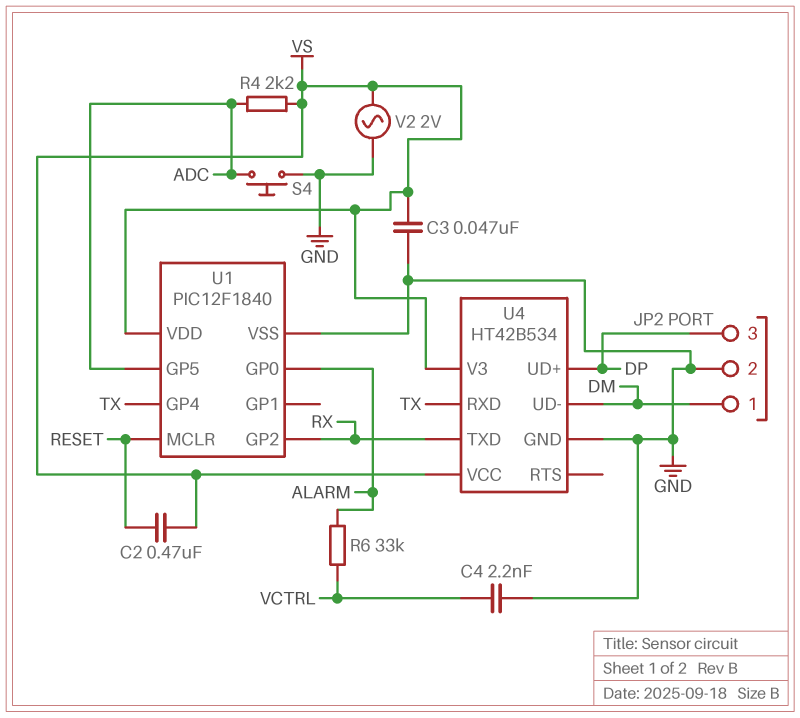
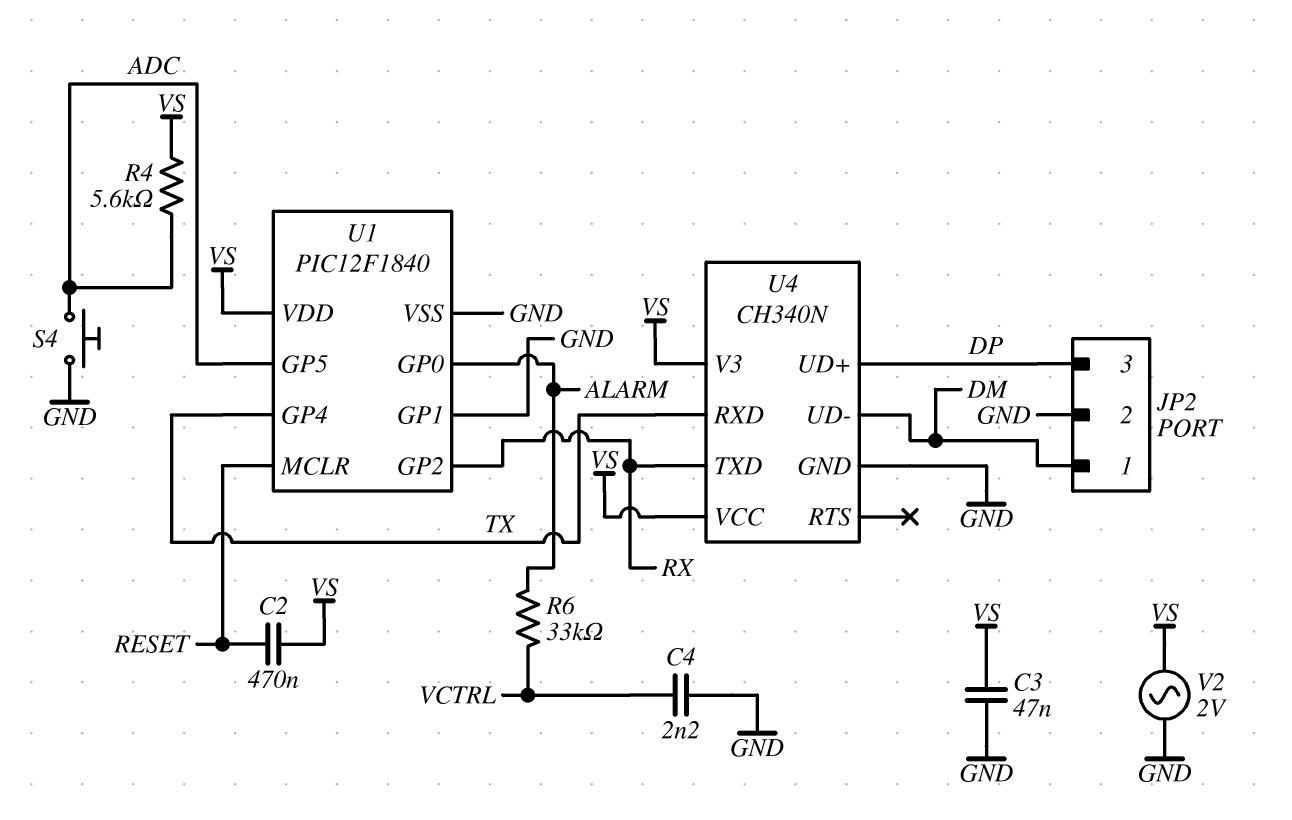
R4: 2.2k (ADC, VS) -> 5.6k (ADC, VS)
U1 pin GP1: none -> GND
U4: HT42B534 -> CH340N

